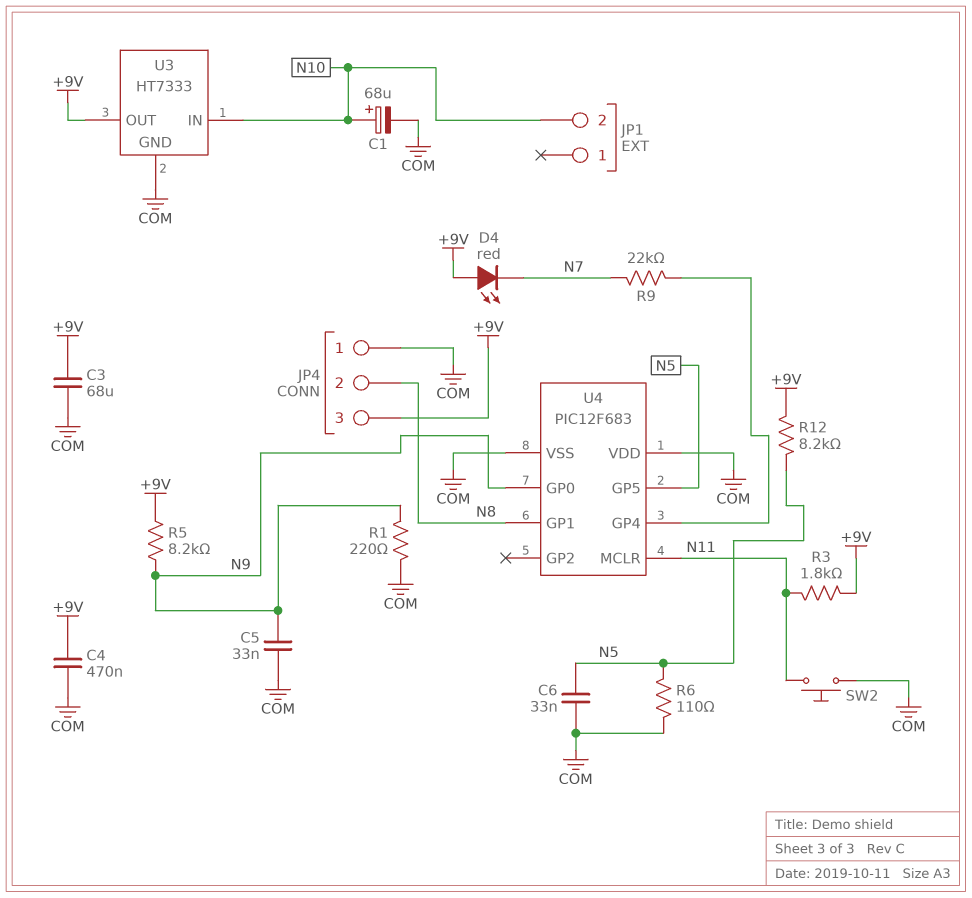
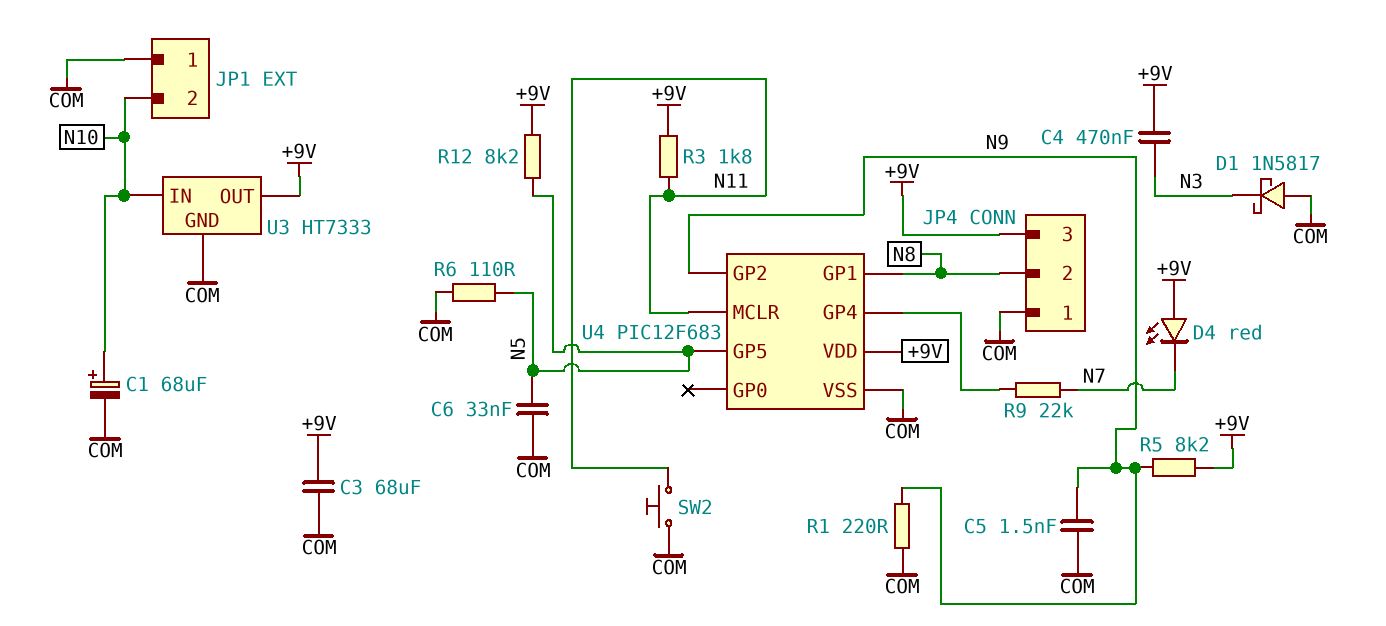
C4: 470nF (+9V, COM) -> 470nF (+9V, N3)
C5: 33nF (COM, N9) -> 1.5nF (COM, N9)
D1: none -> schottky 1N5817 (A COM, K N3)
JP1 pin 1: none -> COM
U4 pin GP0: N9 -> none
U4 pin GP2: none -> N9
U4 pin VDD: COM -> +9V

